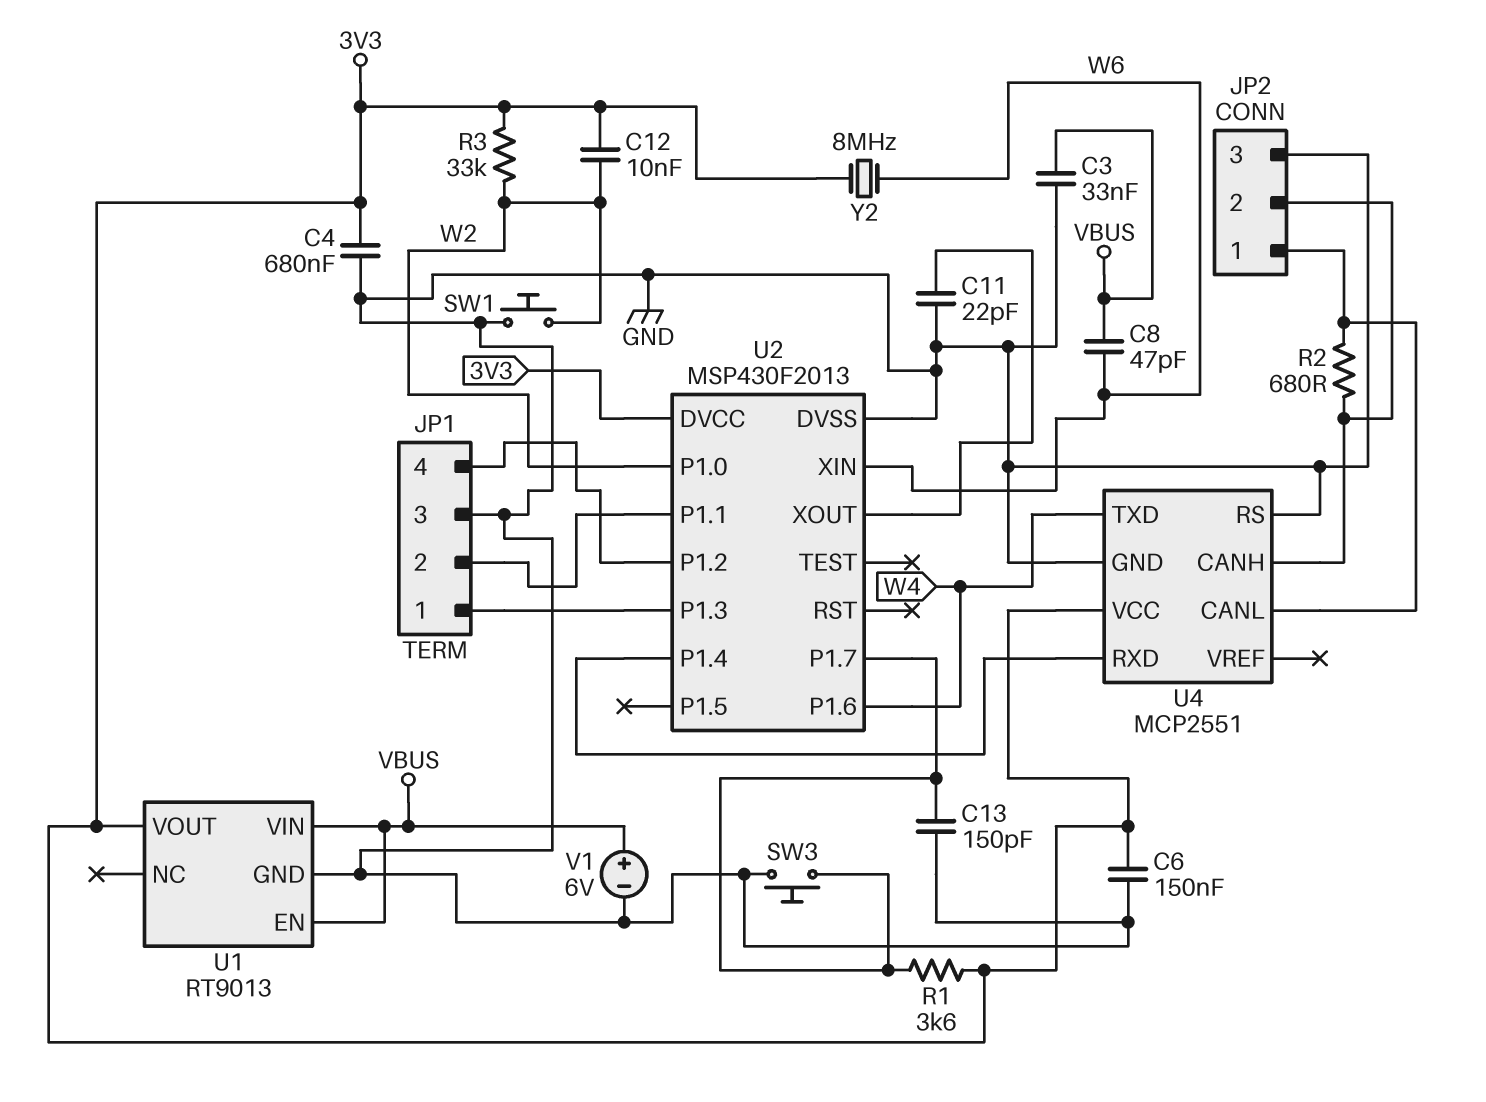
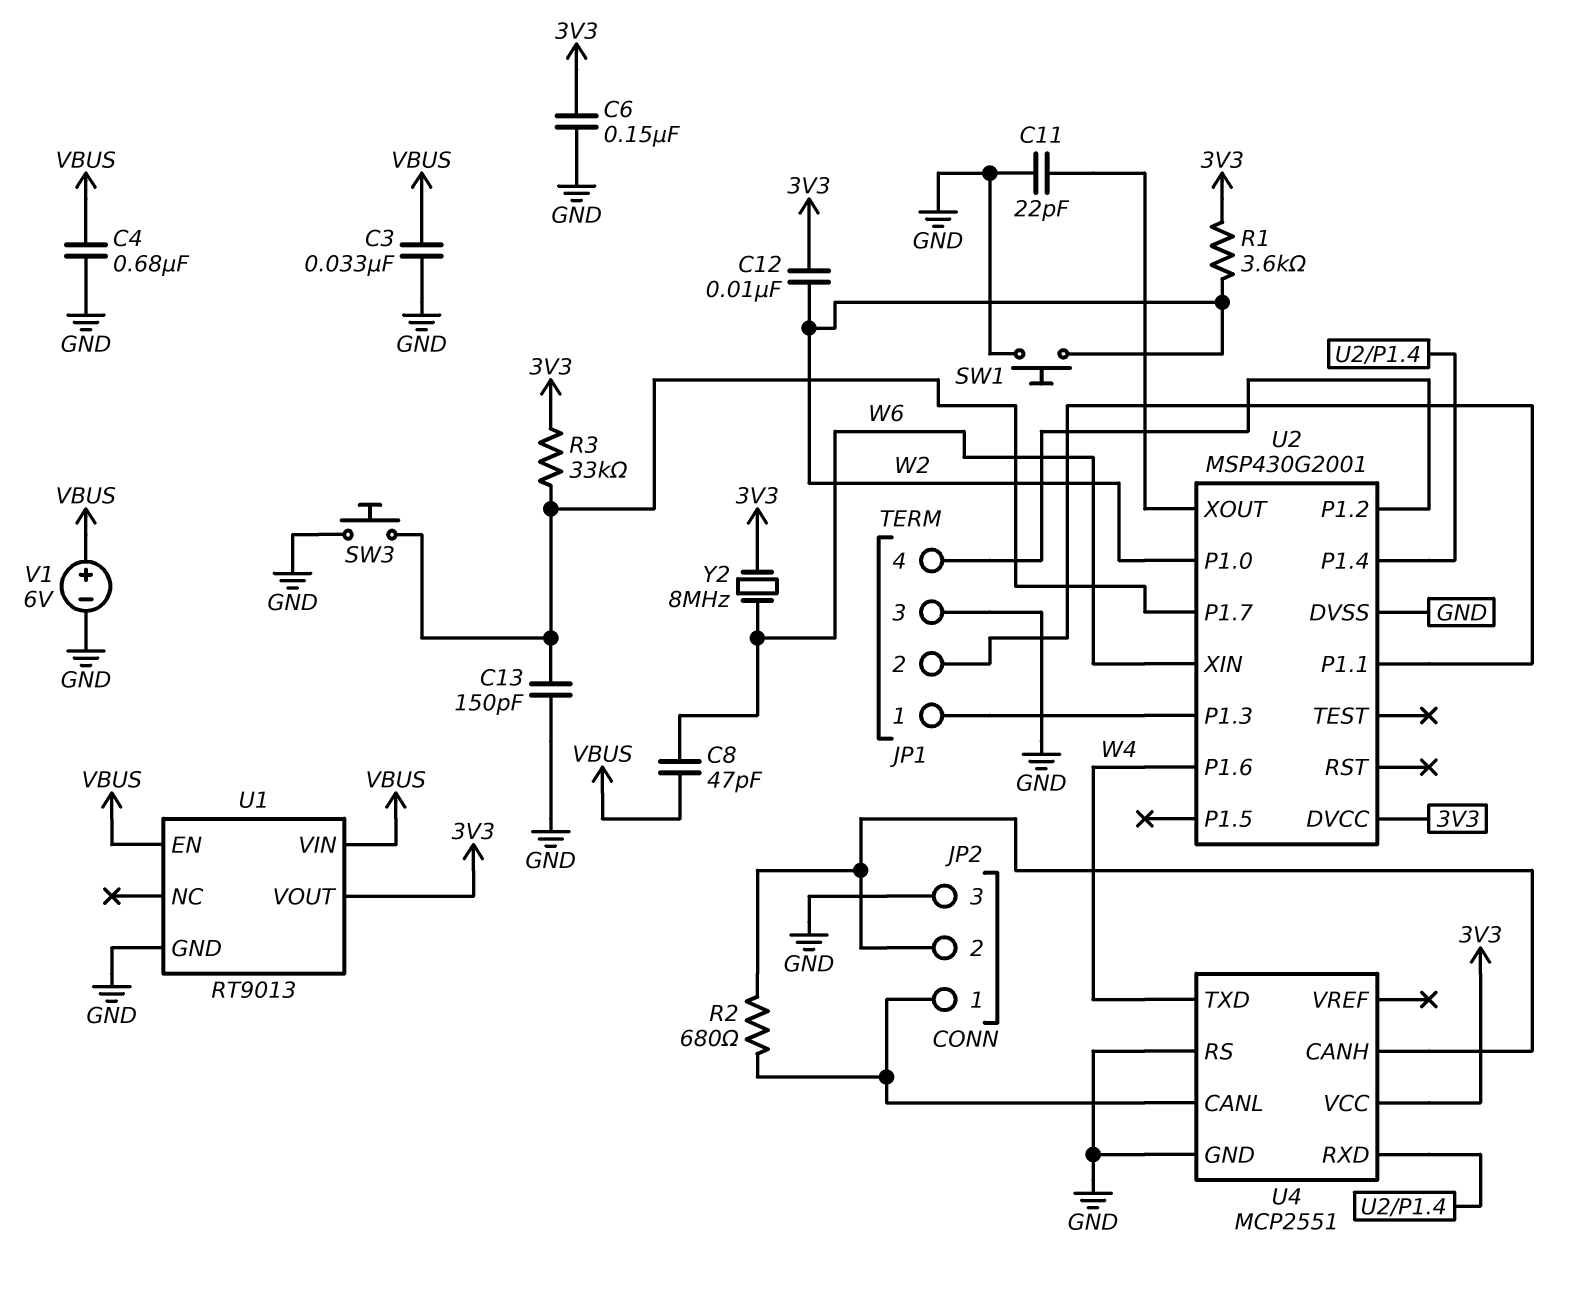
C4: 680nF (3V3, GND) -> 680nF (GND, VBUS)
R1: 3.6k (3V3, U2/P1.7) -> 3.6k (3V3, W2)
R3: 33k (3V3, W2) -> 33k (3V3, U2/P1.7)
U2: MSP430F2013 -> MSP430G2001

